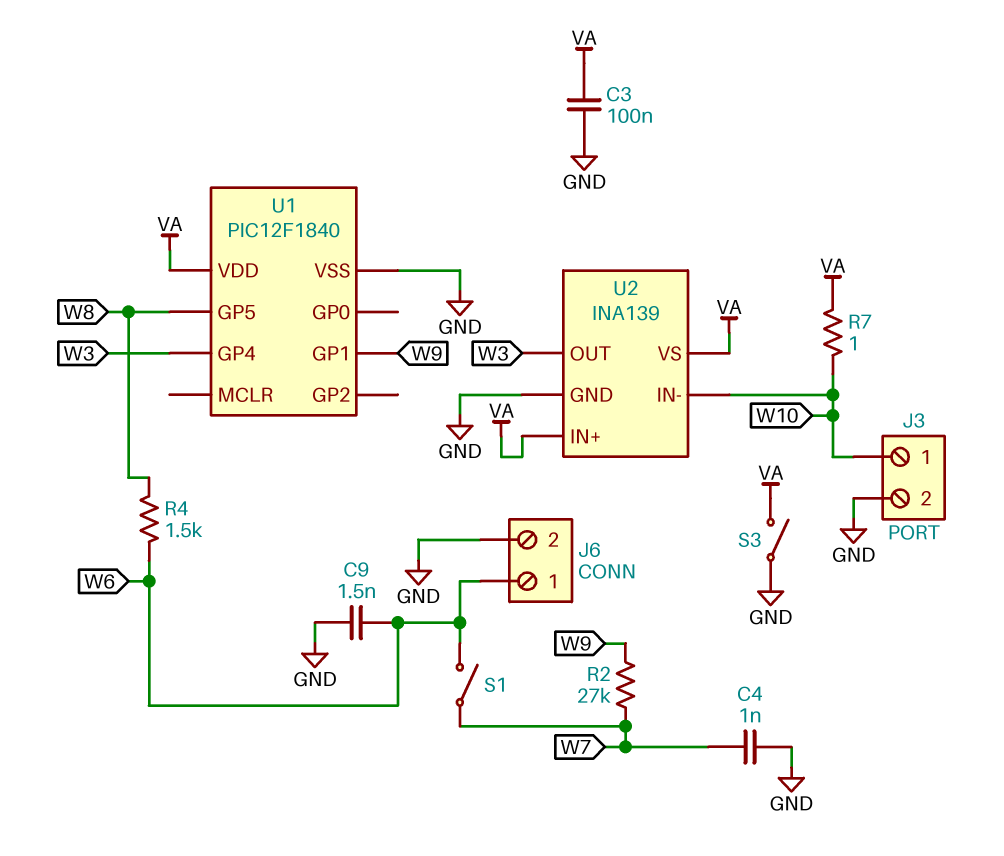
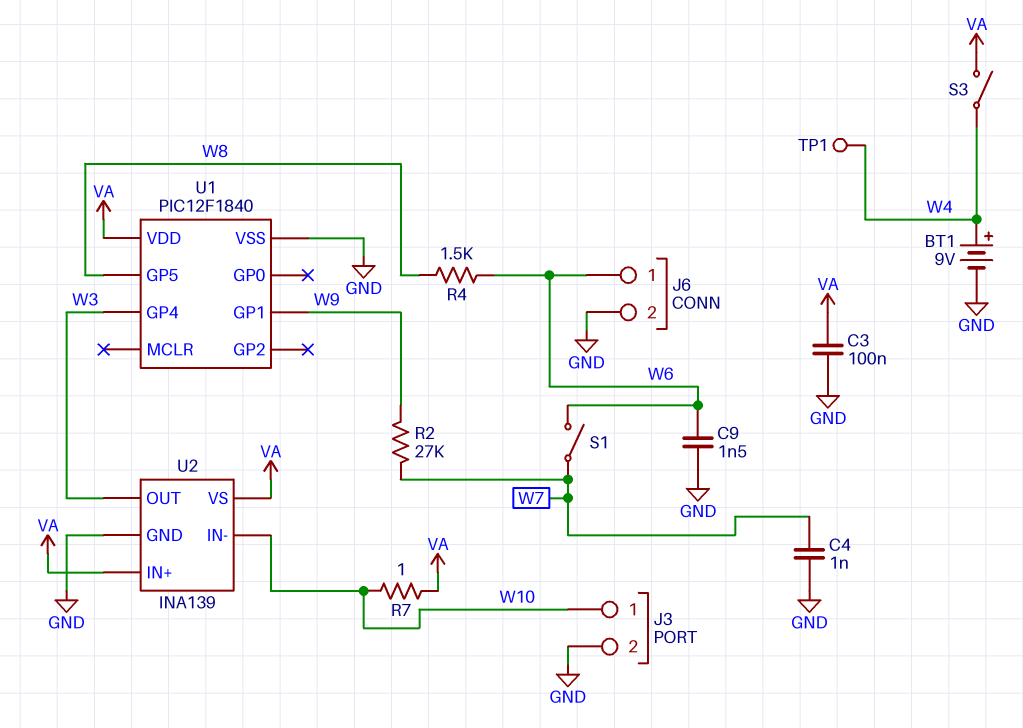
BT1: none -> 9V (plus W4, minus GND)
S3: switch (GND, VA) -> switch (VA, W4)
TP1: none -> test point (W4)

